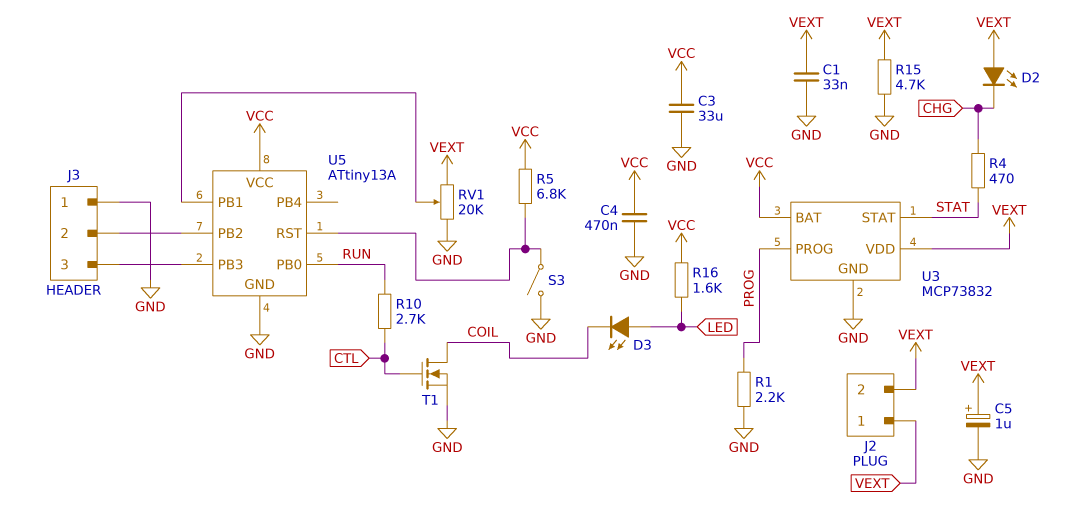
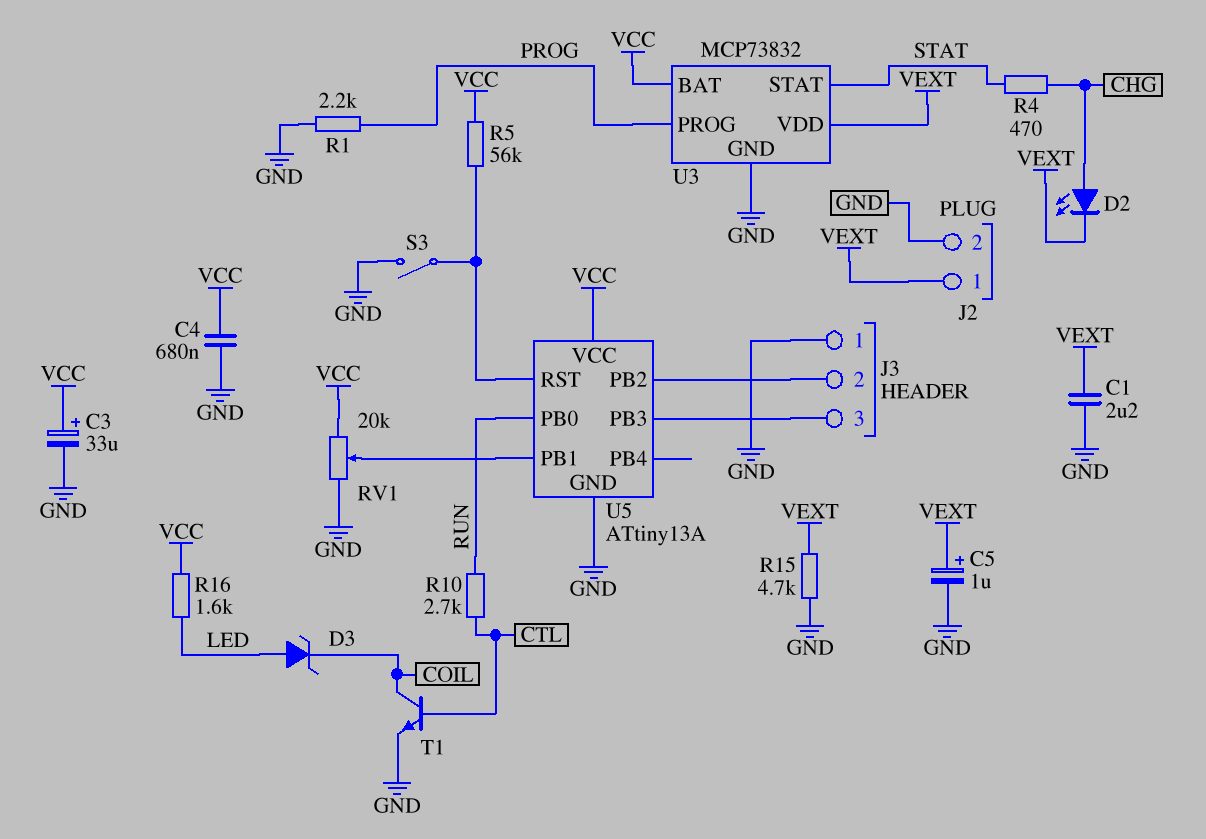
C1: 33nF (GND, VEXT) -> 2.2uF (GND, VEXT)
C3: 33uF (GND, VCC) -> 33uF (plus VCC, minus GND)
C4: 470nF (GND, VCC) -> 680nF (GND, VCC)
D2: LED (A VEXT, K CHG) -> LED (A CHG, K VEXT)
D3: LED (A LED, K COIL) -> zener (A LED, K COIL)
J2 pin 2: VEXT -> GND
R5: 6.8k (U5/RST, VCC) -> 56k (U5/RST, VCC)
RV1: 20k (GND, VEXT, wiper U5/PB1) -> 20k (GND, VCC, wiper U5/PB1)
T1: NMOS (G CTL, D COIL, S GND) -> NPN (B CTL, C COIL, E GND)

